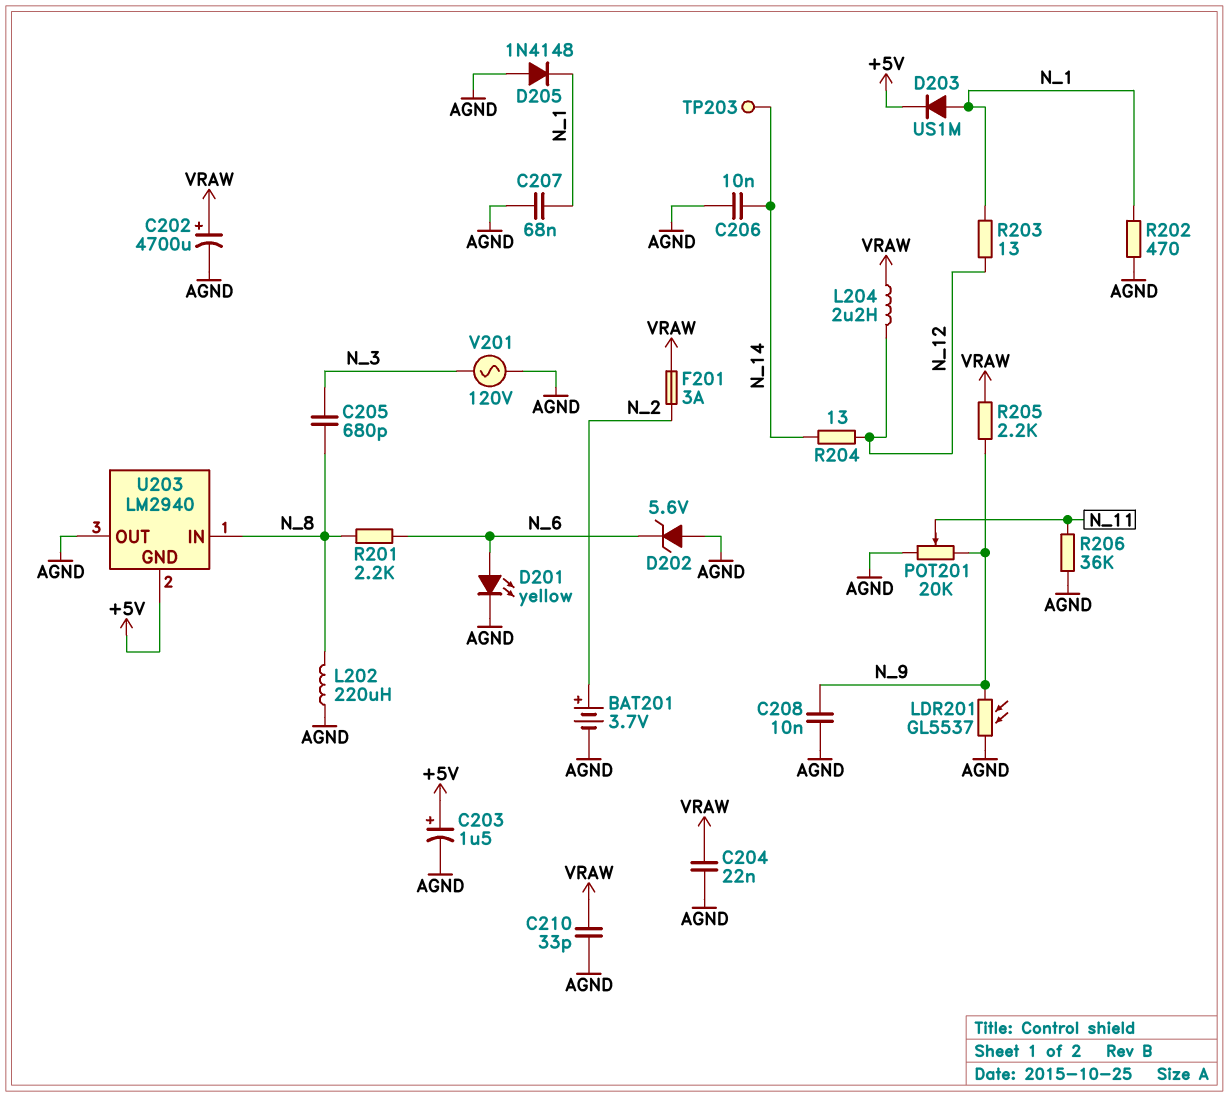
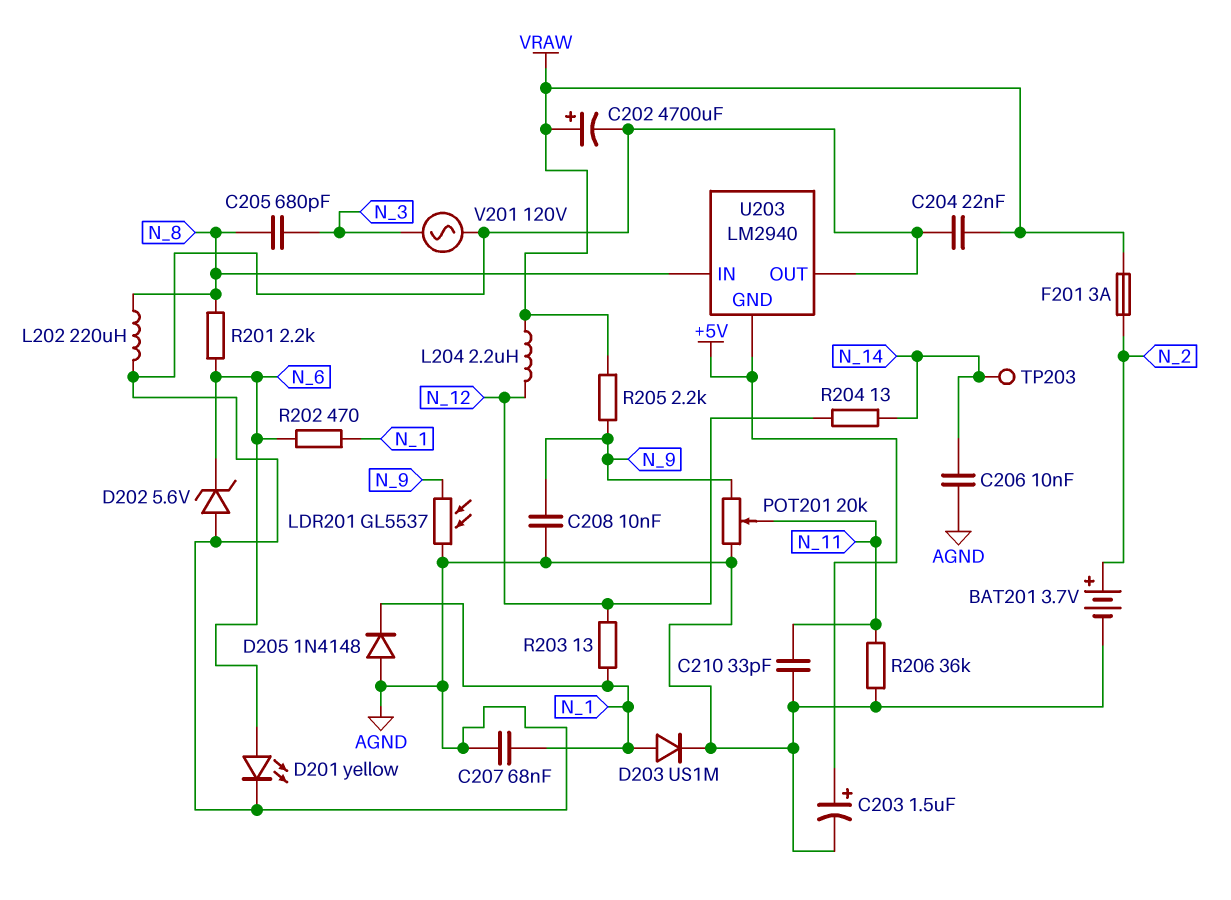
C210: 33pF (AGND, VRAW) -> 33pF (AGND, N_11)
D203: diode US1M (A N_1, K +5V) -> diode US1M (A N_1, K AGND)
R202: 470 (AGND, N_1) -> 470 (N_1, N_6)

